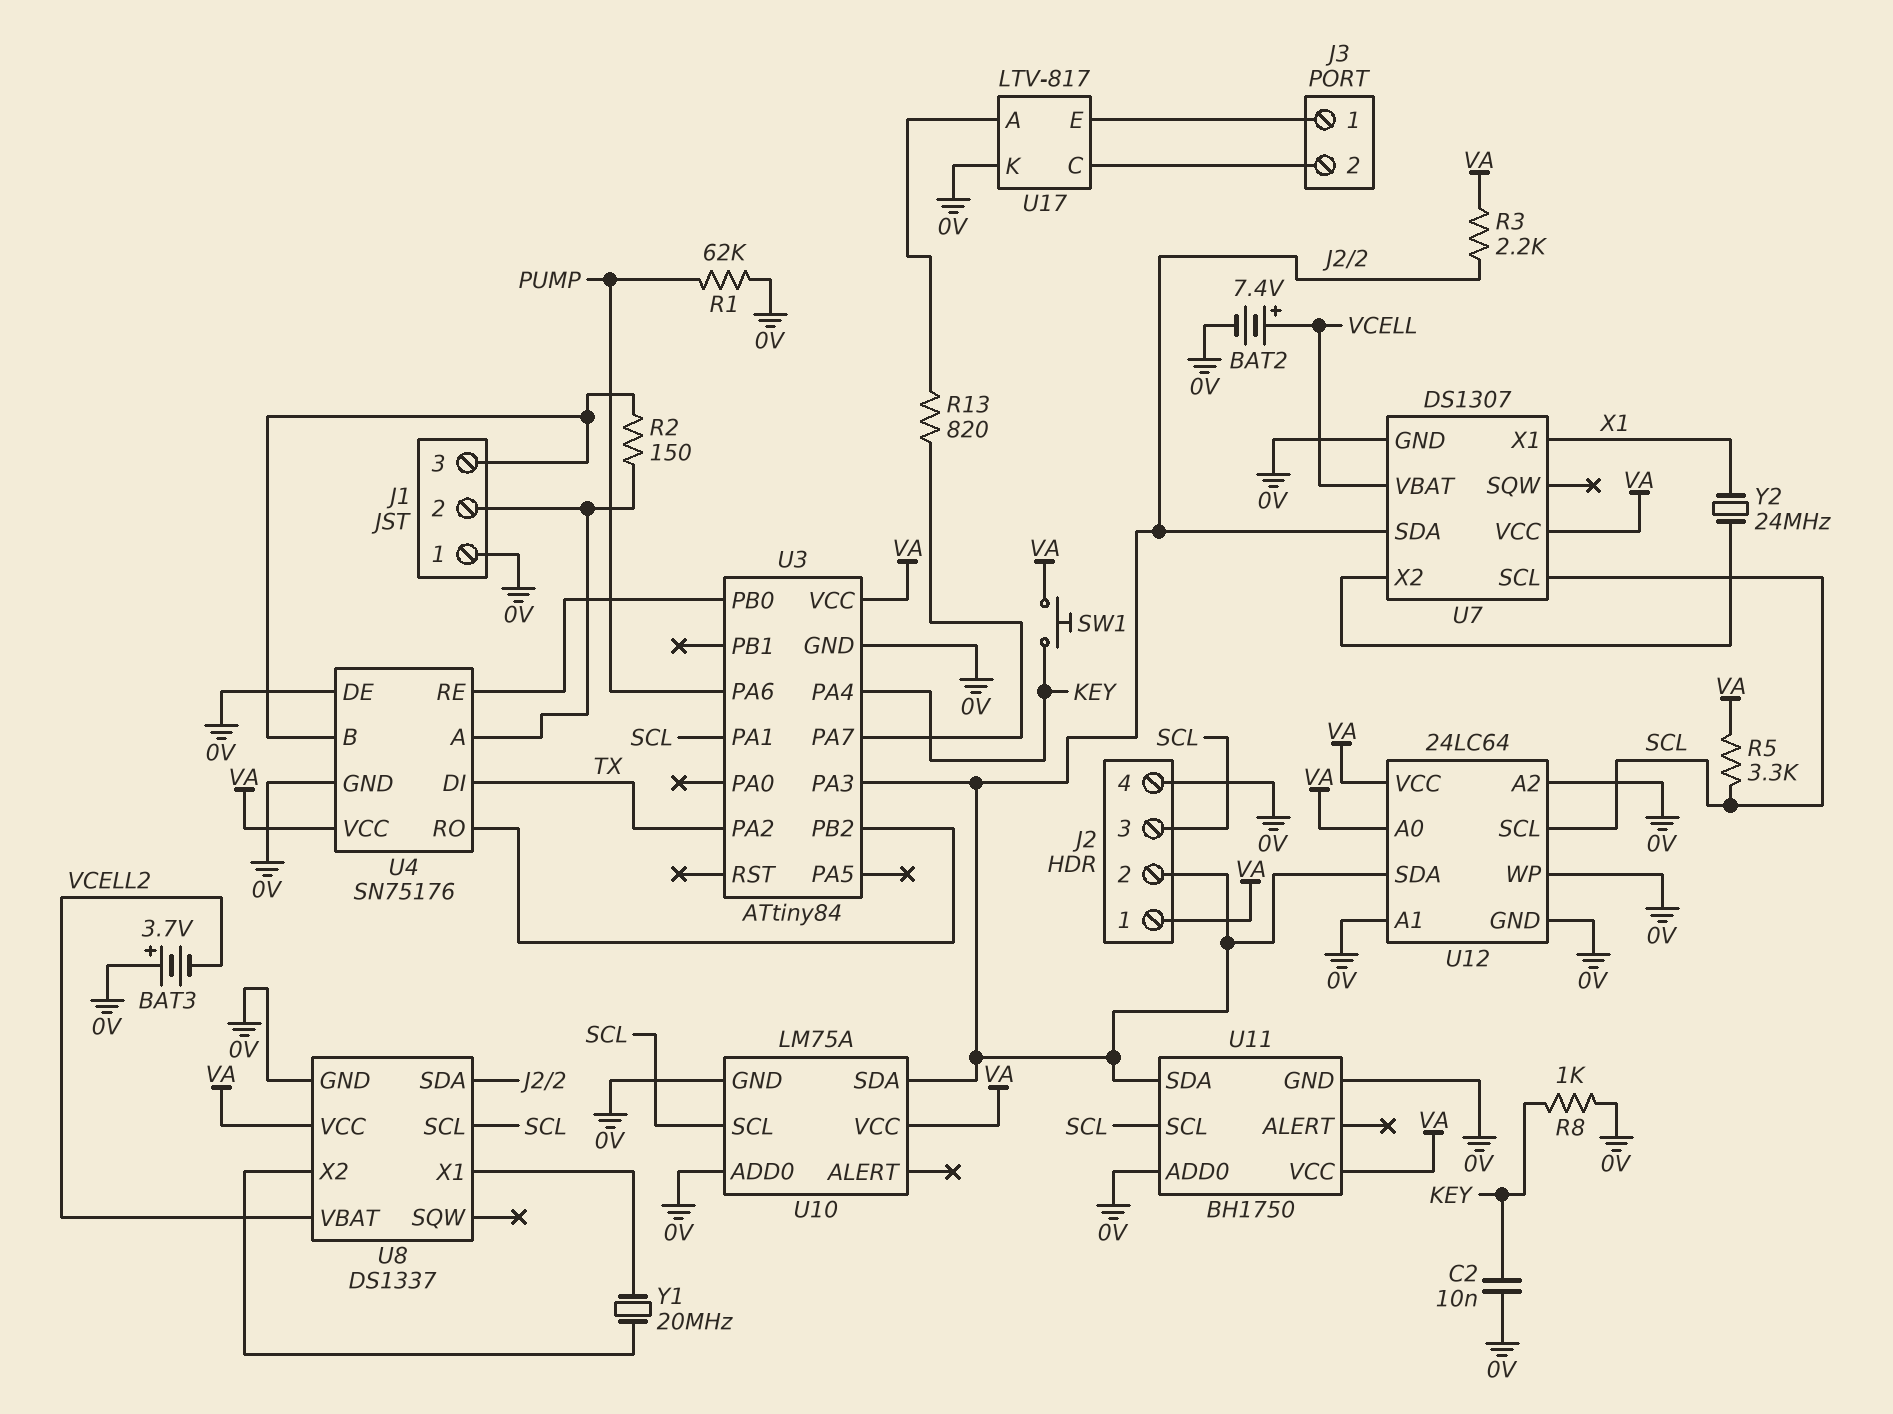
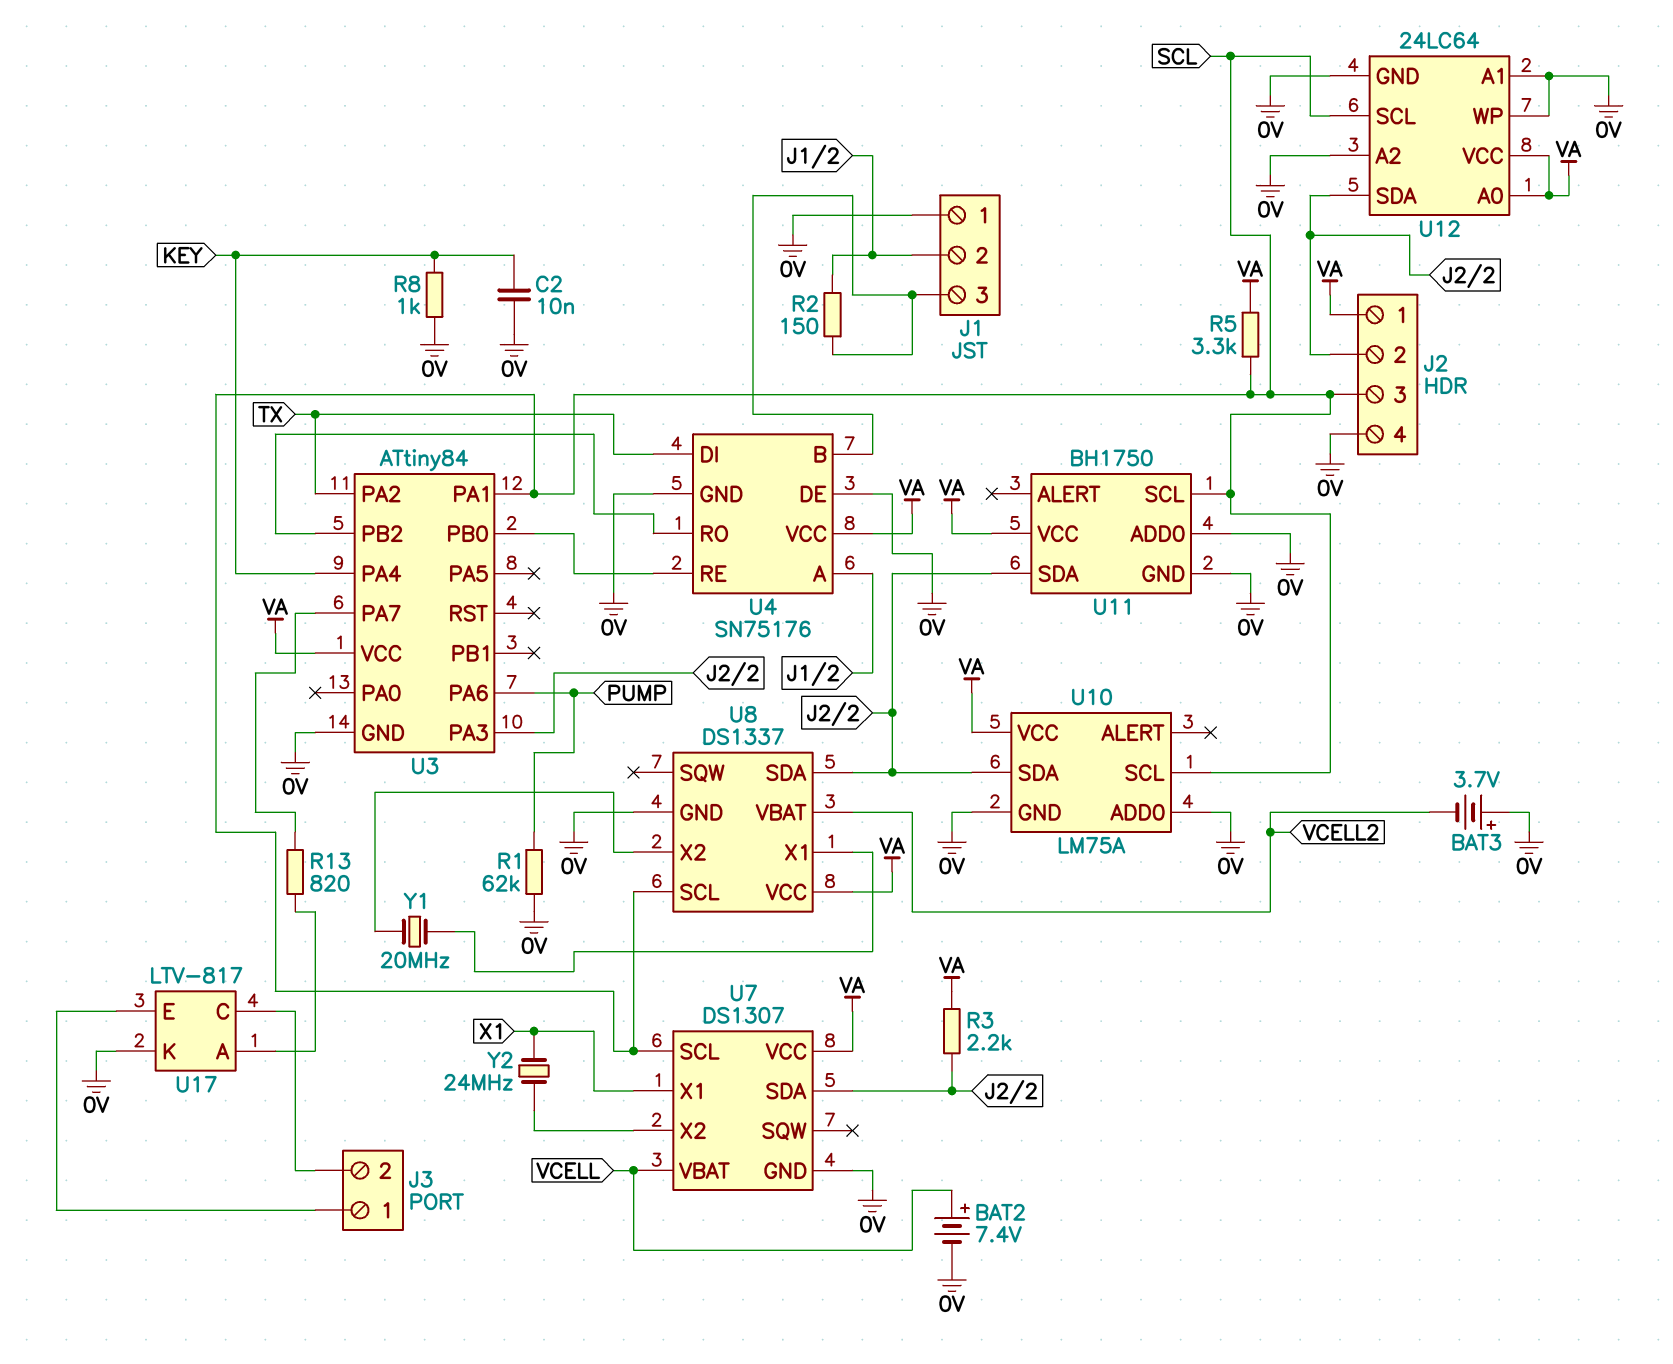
SW1: button (KEY, VA) -> none

